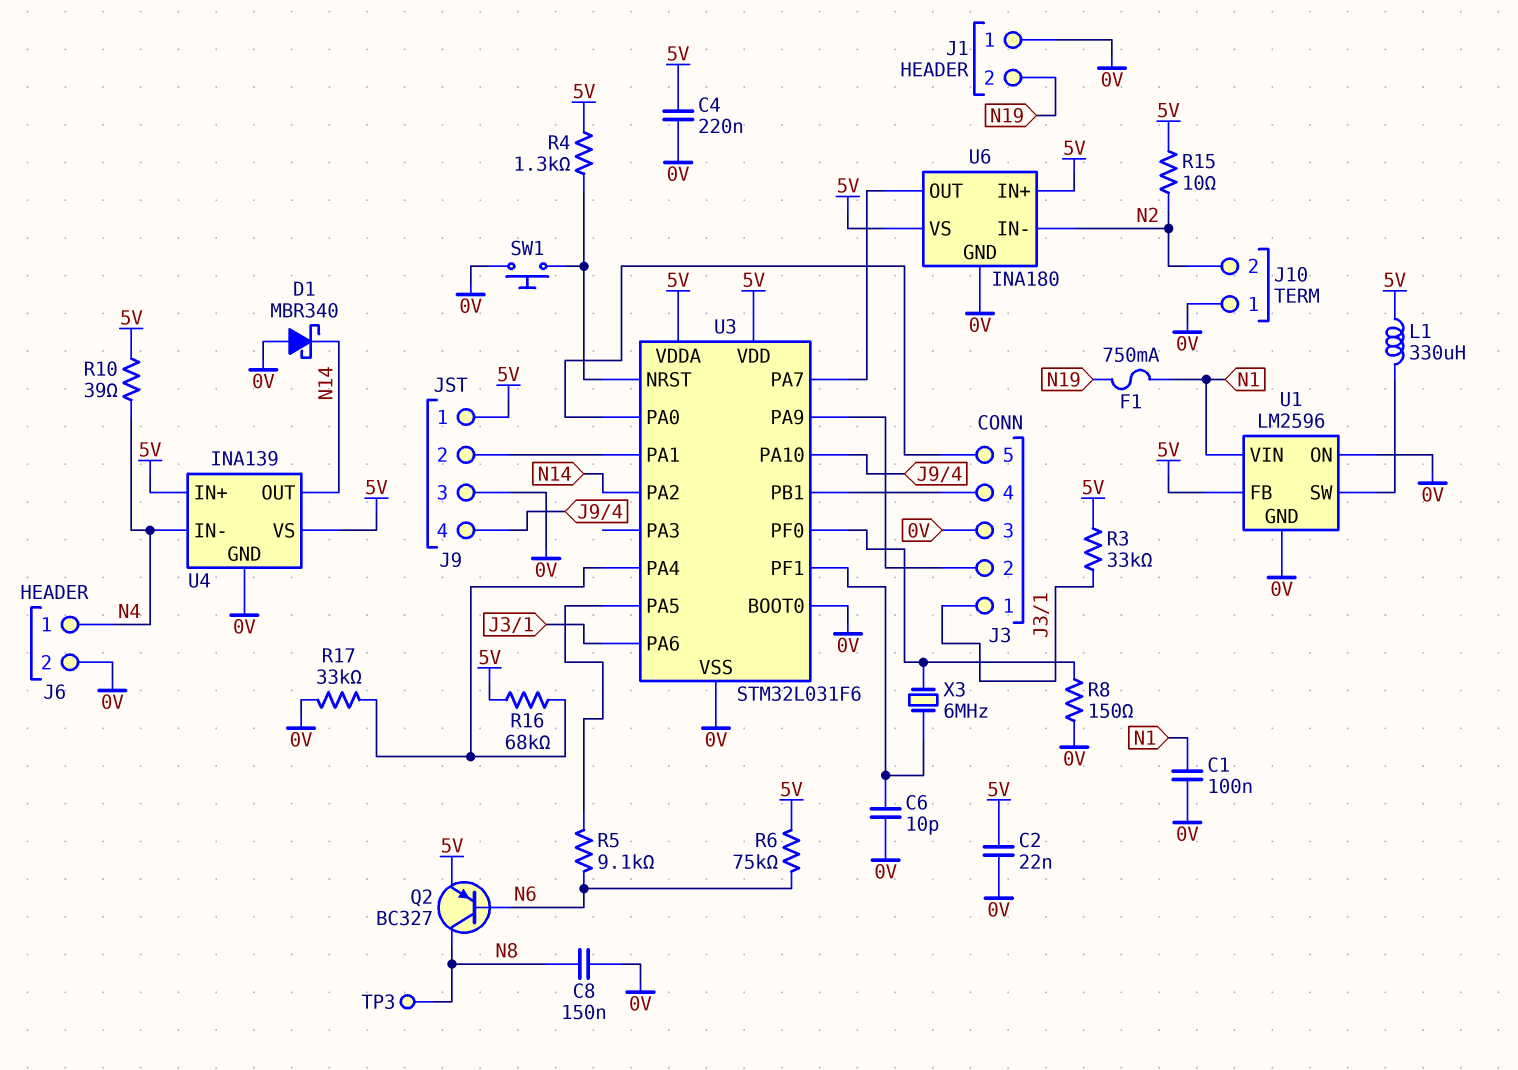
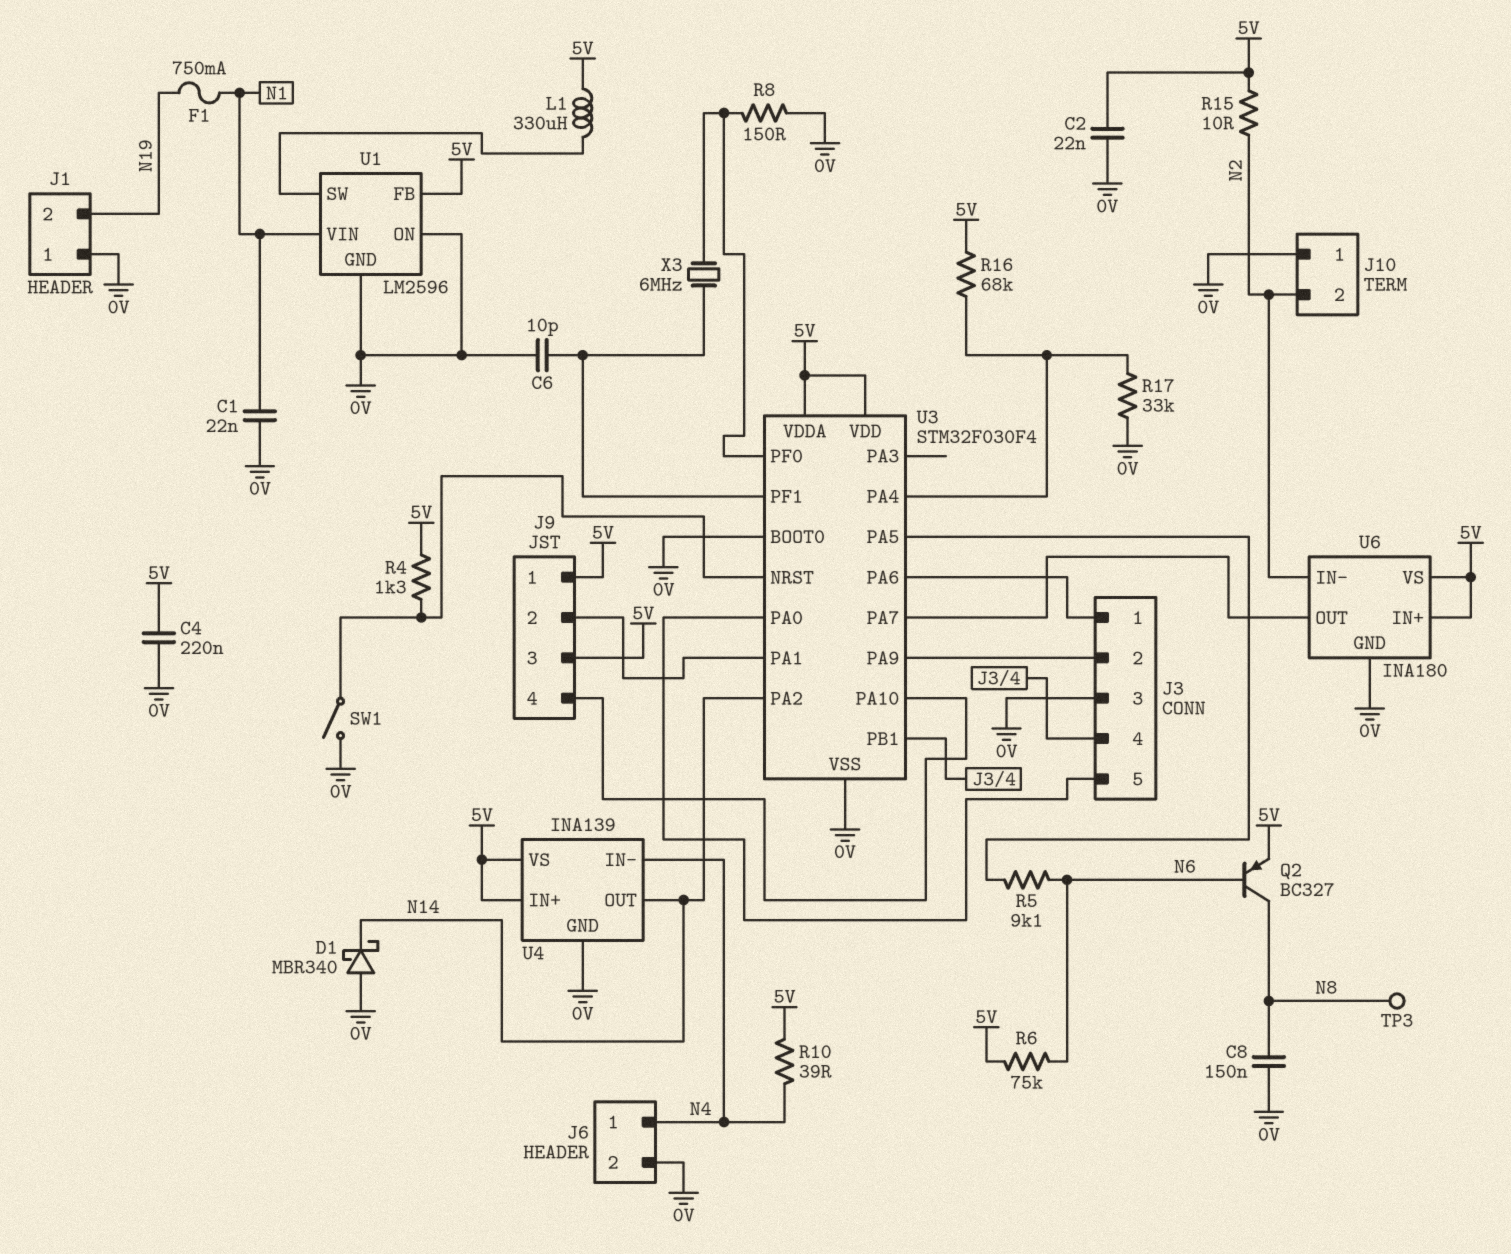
C1: 100nF (0V, N1) -> 22nF (0V, N1)
J9 pin 3: 0V -> 5V
R3: 33k (5V, J3/1) -> none
SW1: button (0V, U3/NRST) -> switch (0V, U3/NRST)
U3: STM32L031F6 -> STM32F030F4

